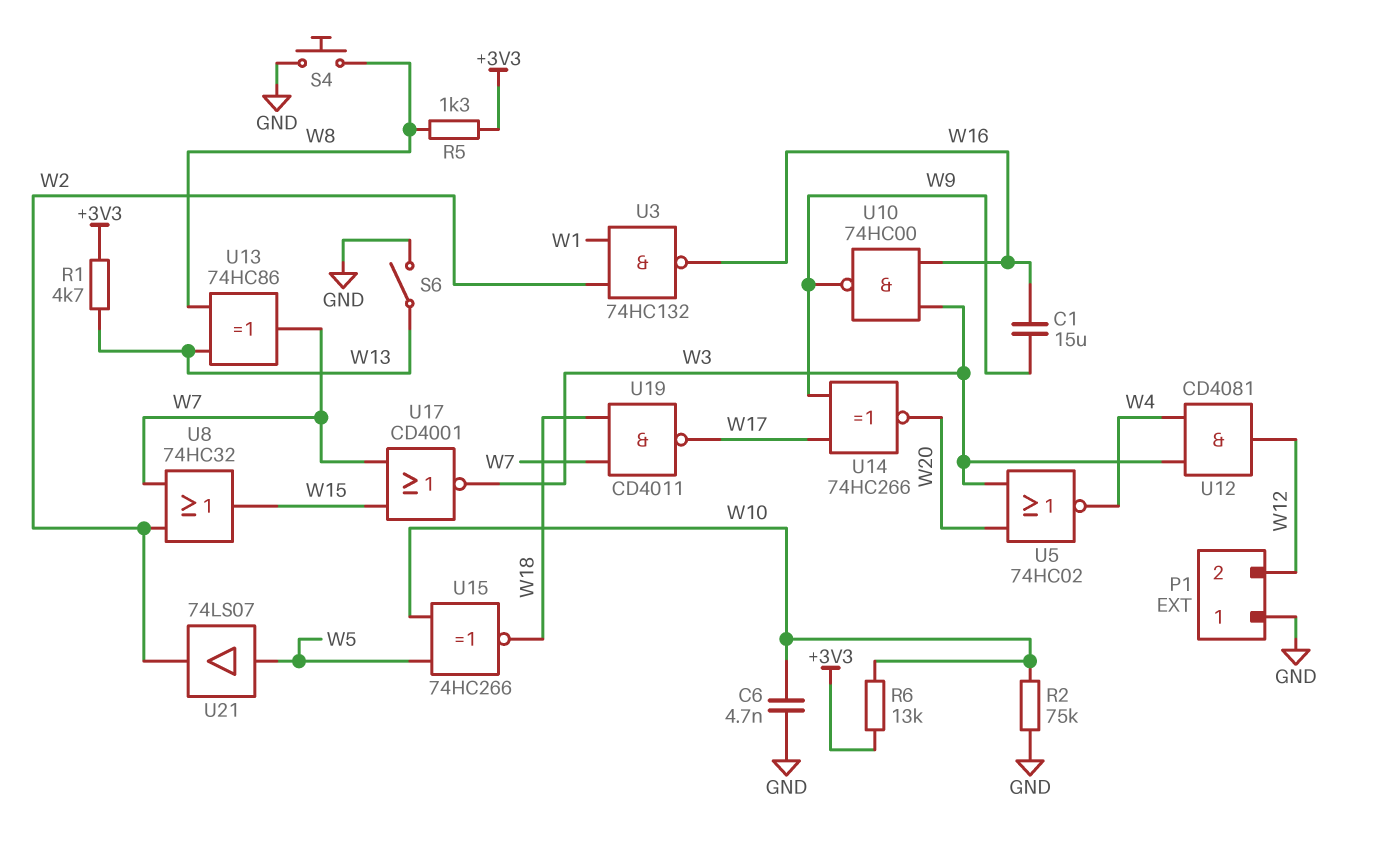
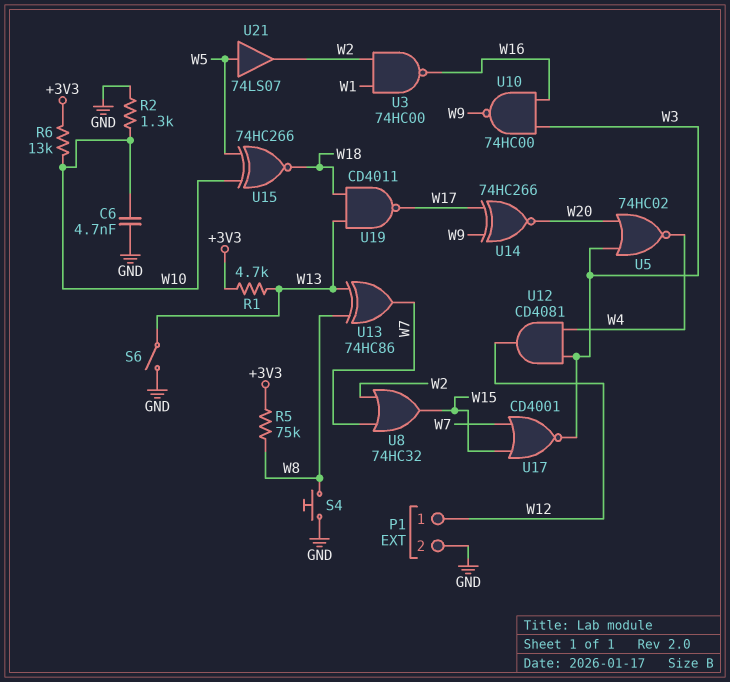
C1: 15uF (W9, W16) -> none
P1 pin 1: GND -> W12
P1 pin 2: W12 -> GND
R2: 75k (GND, W10) -> 1.3k (GND, W10)
R5: 1.3k (+3V3, W8) -> 75k (+3V3, W8)
U3: NAND 74HC132 (in W1, in W2, out W16) -> NAND 74HC00 (in W1, in W2, out W16)
U19: NAND CD4011 (in W7, in W18, out W17) -> NAND CD4011 (in W13, in W18, out W17)

